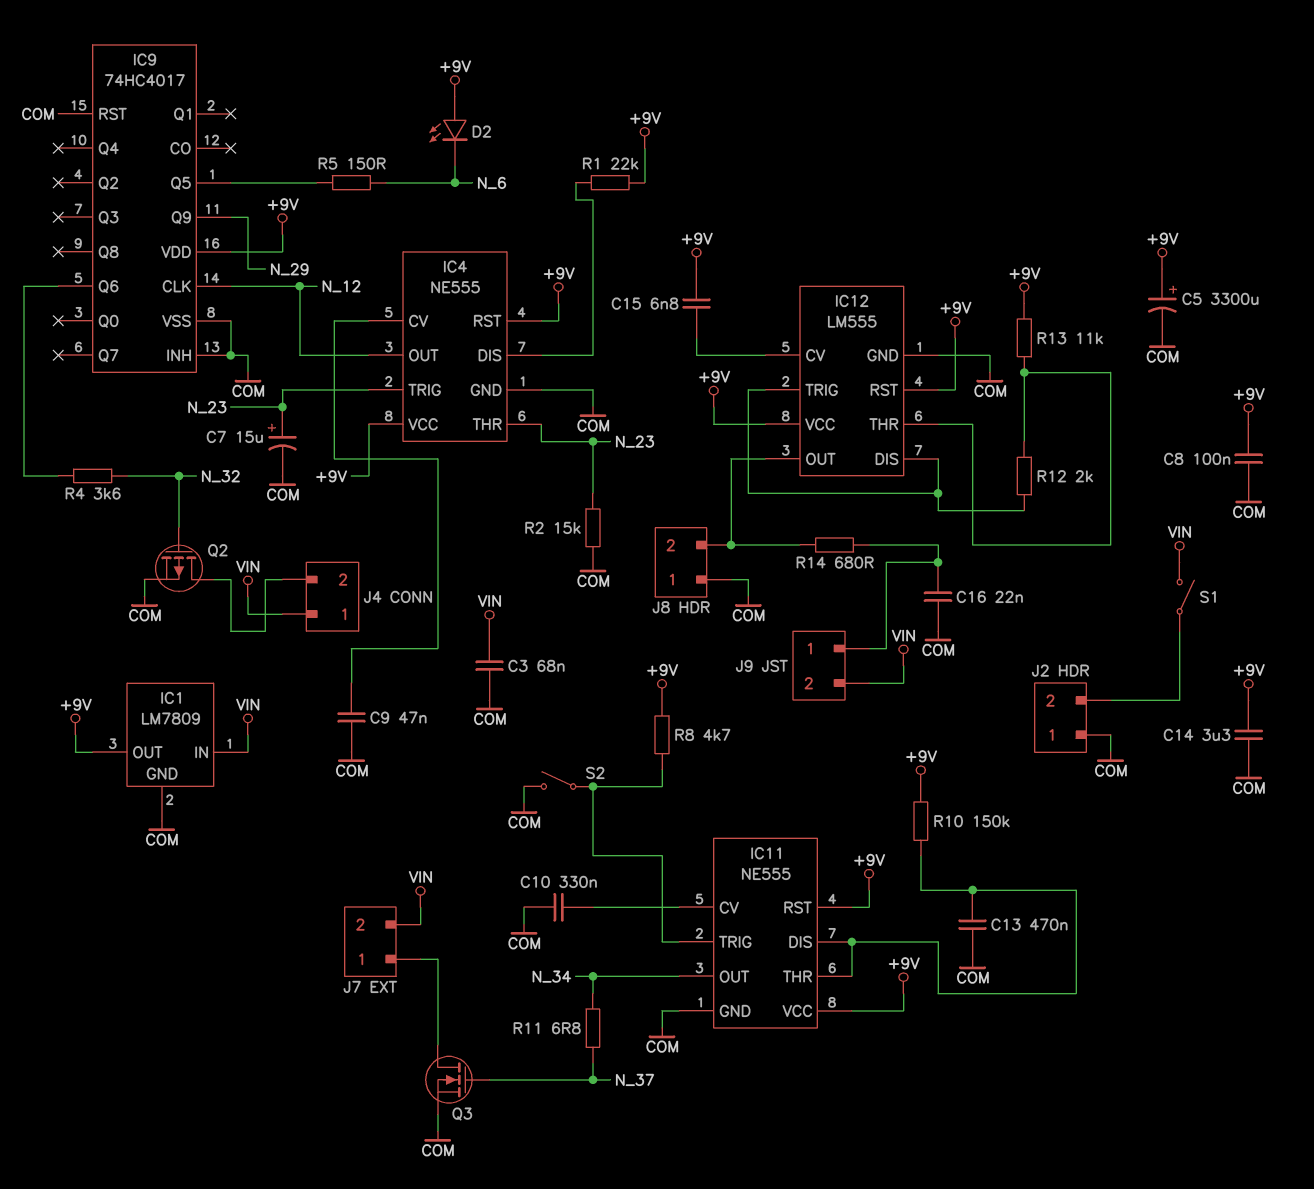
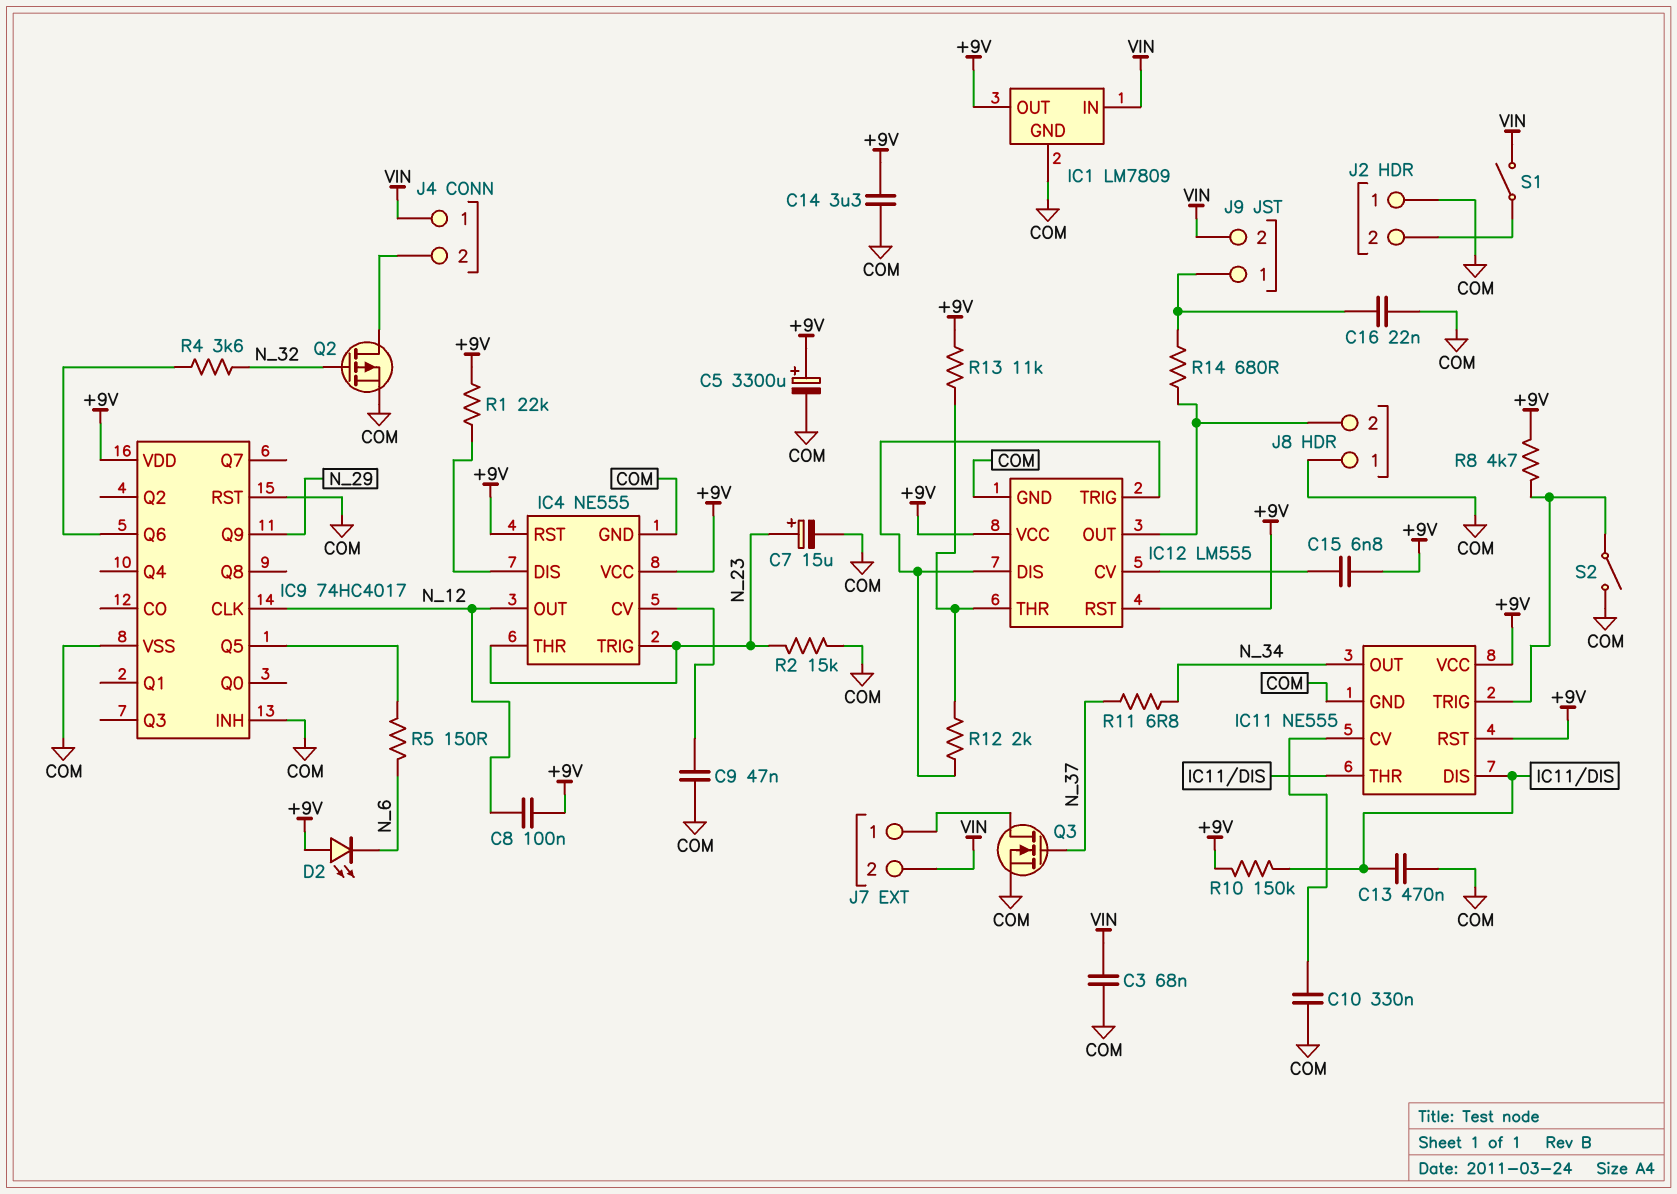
C8: 100nF (+9V, COM) -> 100nF (+9V, N_12)

